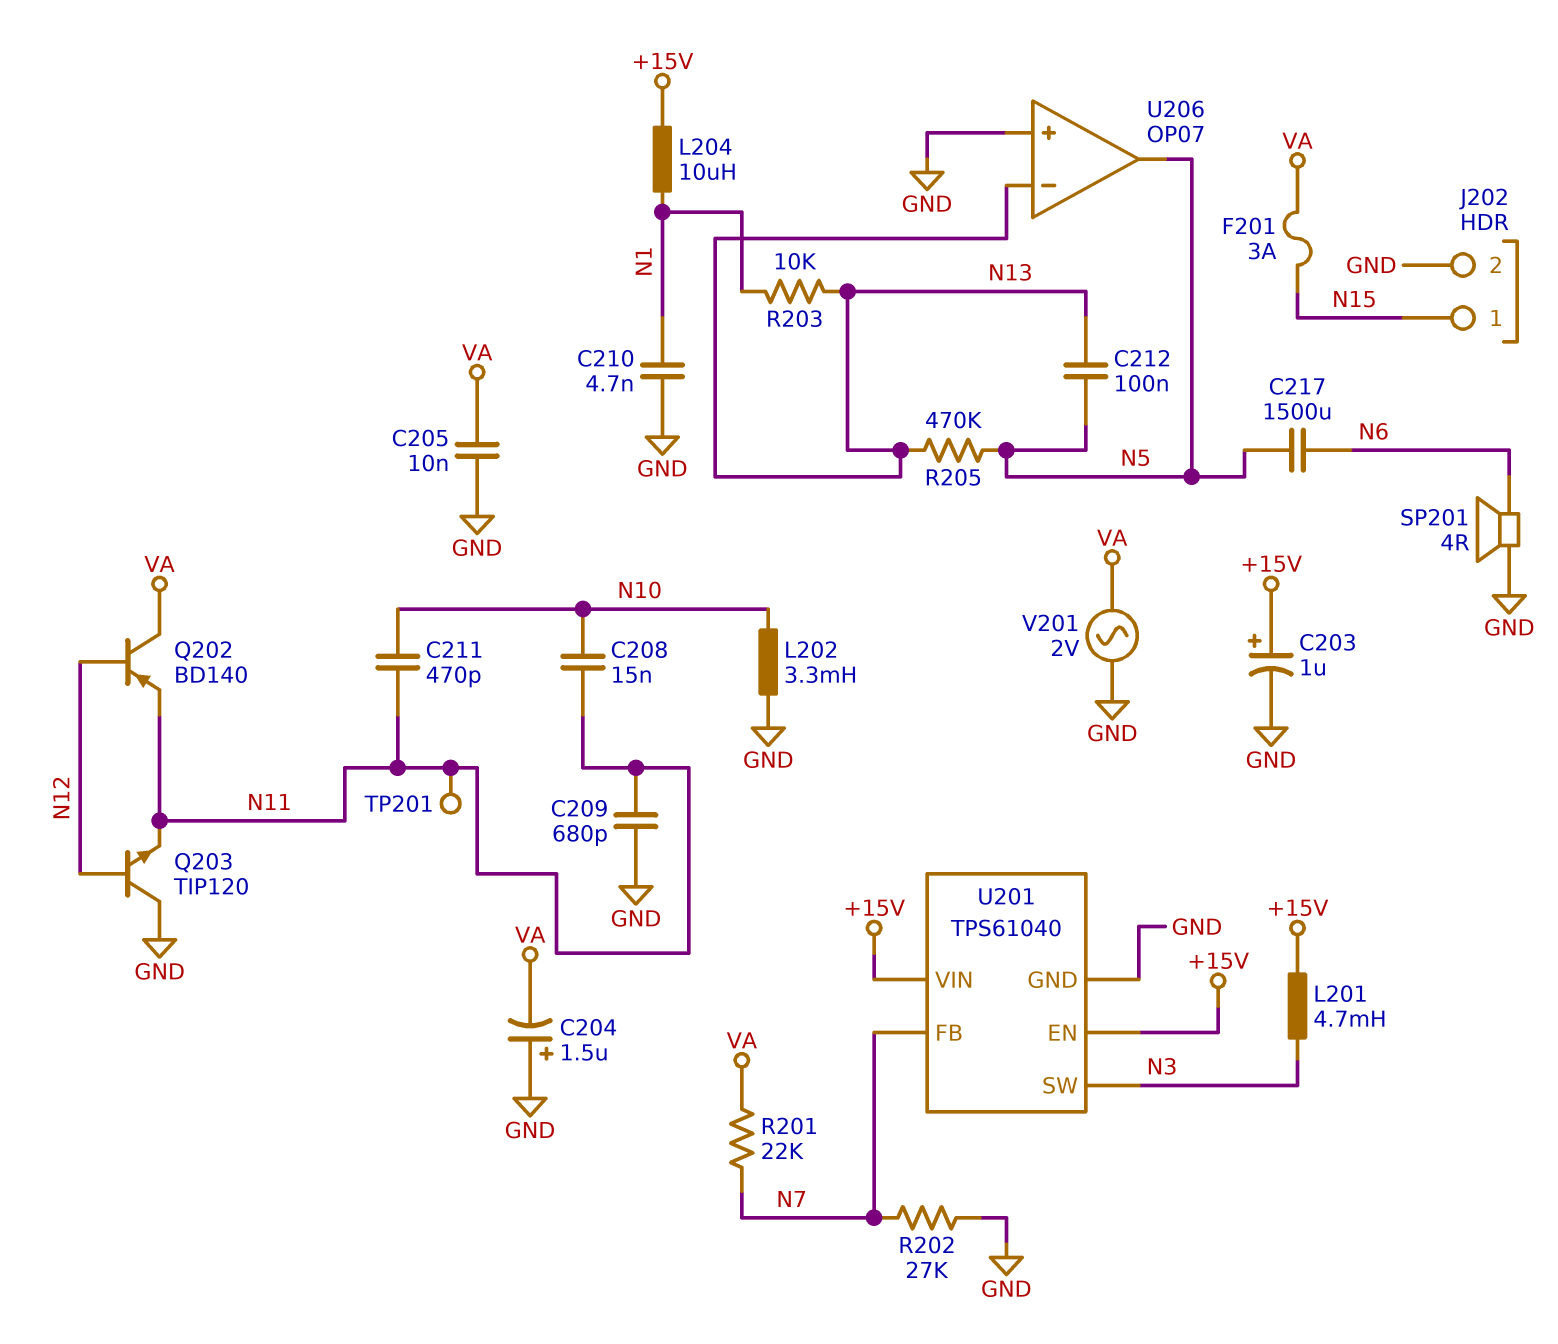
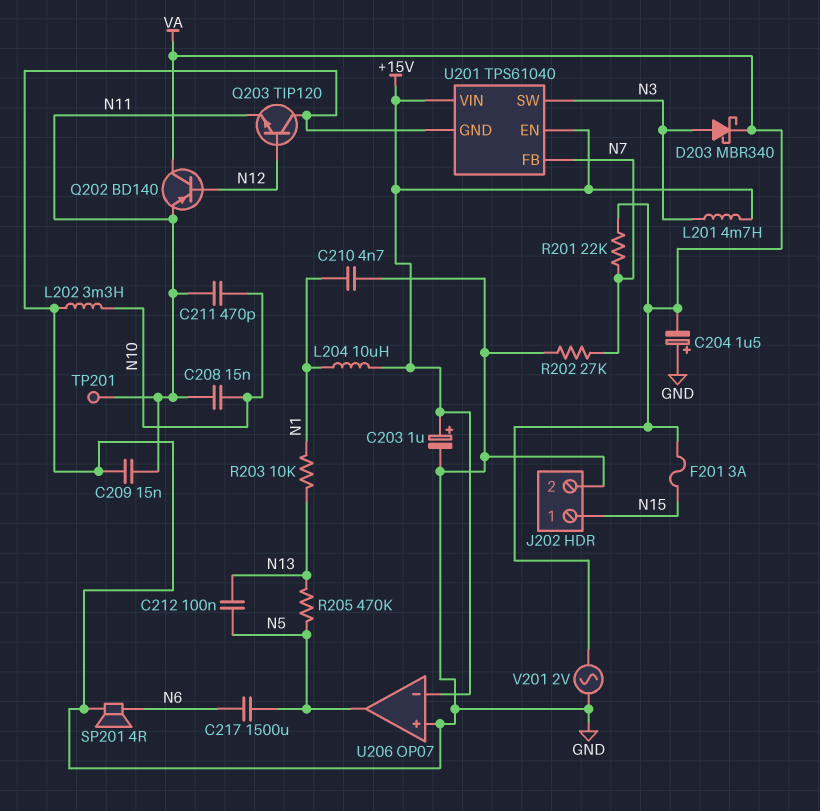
C205: 10nF (GND, VA) -> none
C209: 680pF (GND, N11) -> 15nF (GND, N11)
D203: none -> schottky MBR340 (A N3, K VA)
U206 pin in-: N13 -> +15V

